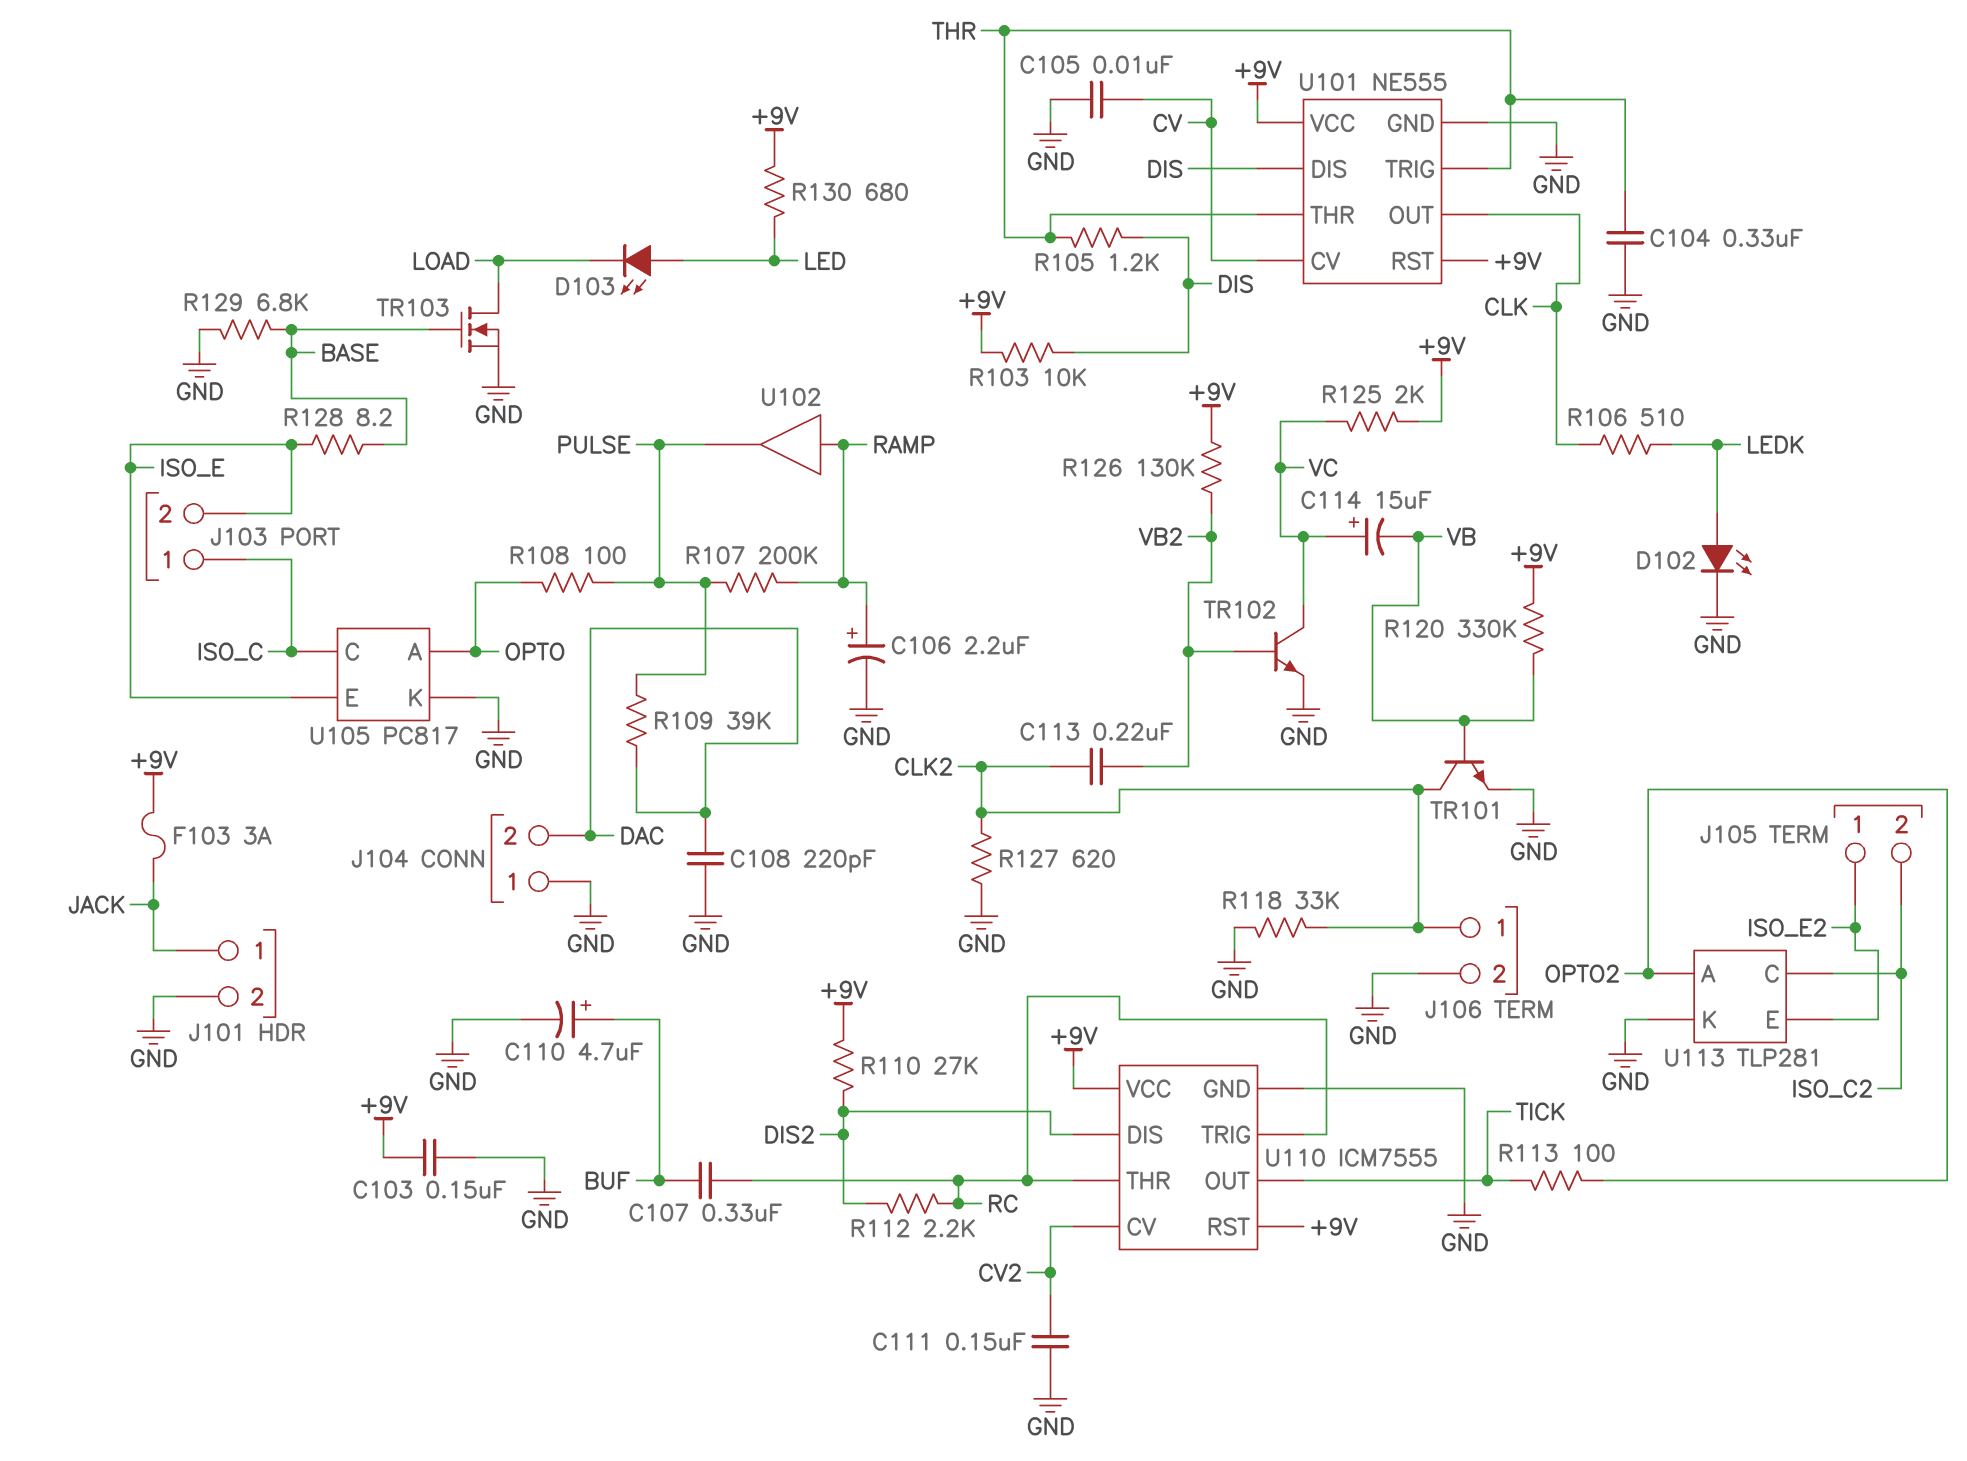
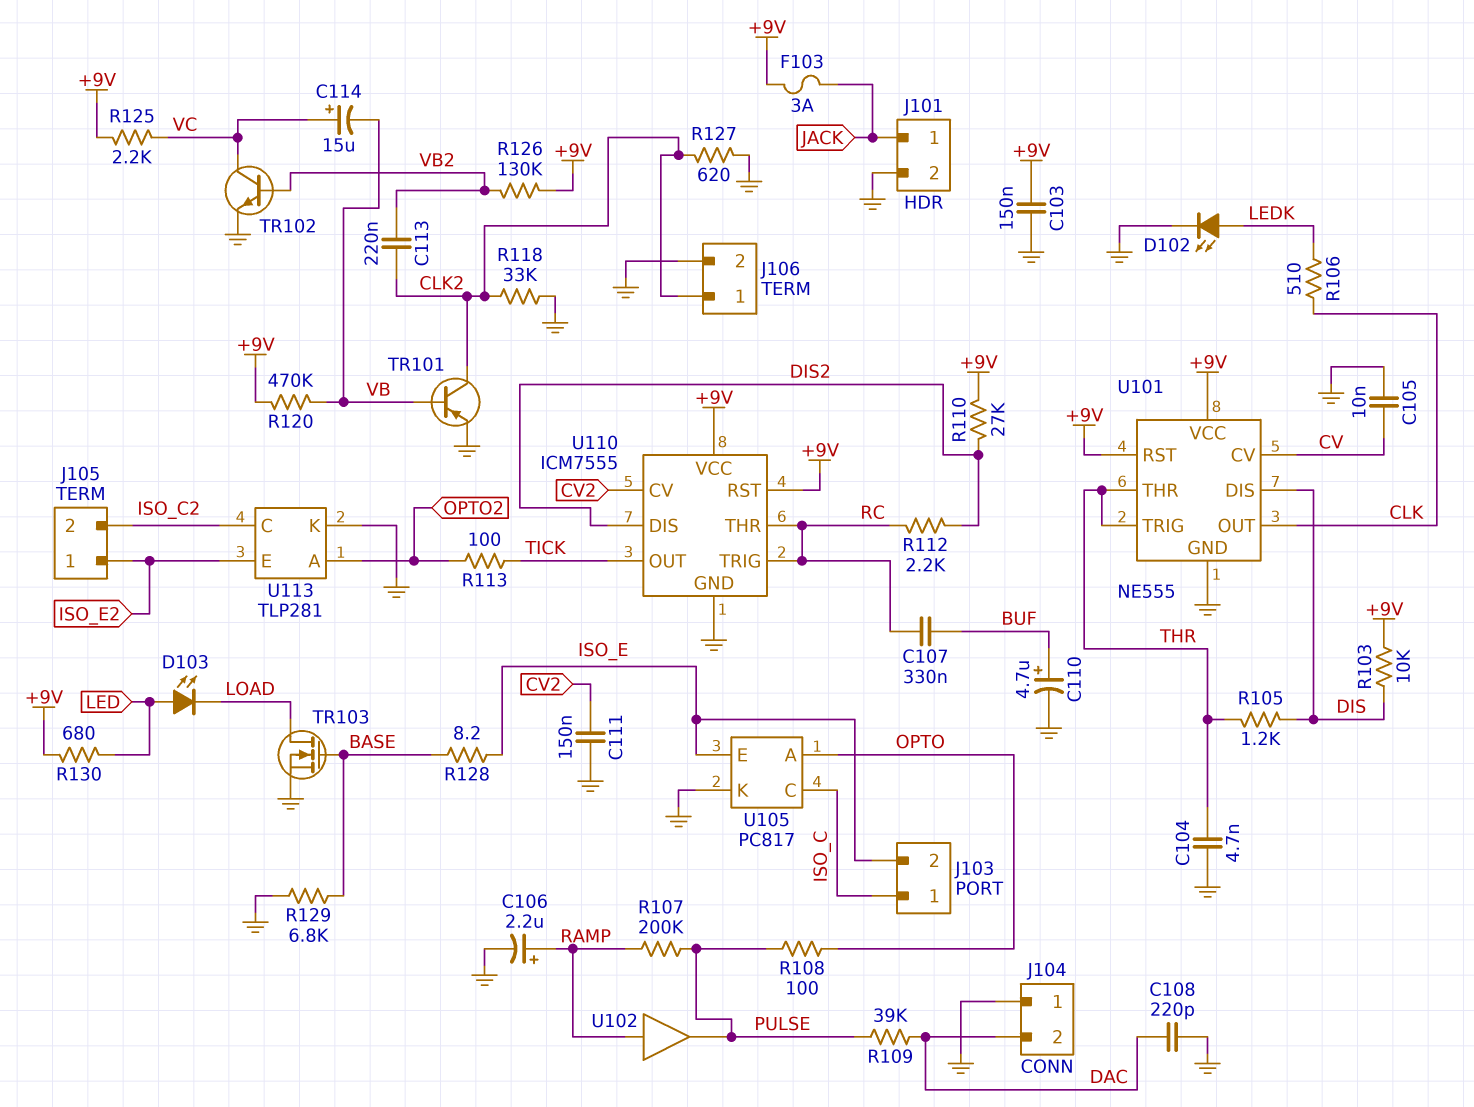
C104: 330nF (GND, THR) -> 4.7nF (GND, THR)
R120: 330k (+9V, VB) -> 470k (+9V, VB)
R125: 2k (+9V, VC) -> 2.2k (+9V, VC)
TR101: NPN (B VB, C CLK2, E GND) -> PNP (B VB, C CLK2, E GND)

